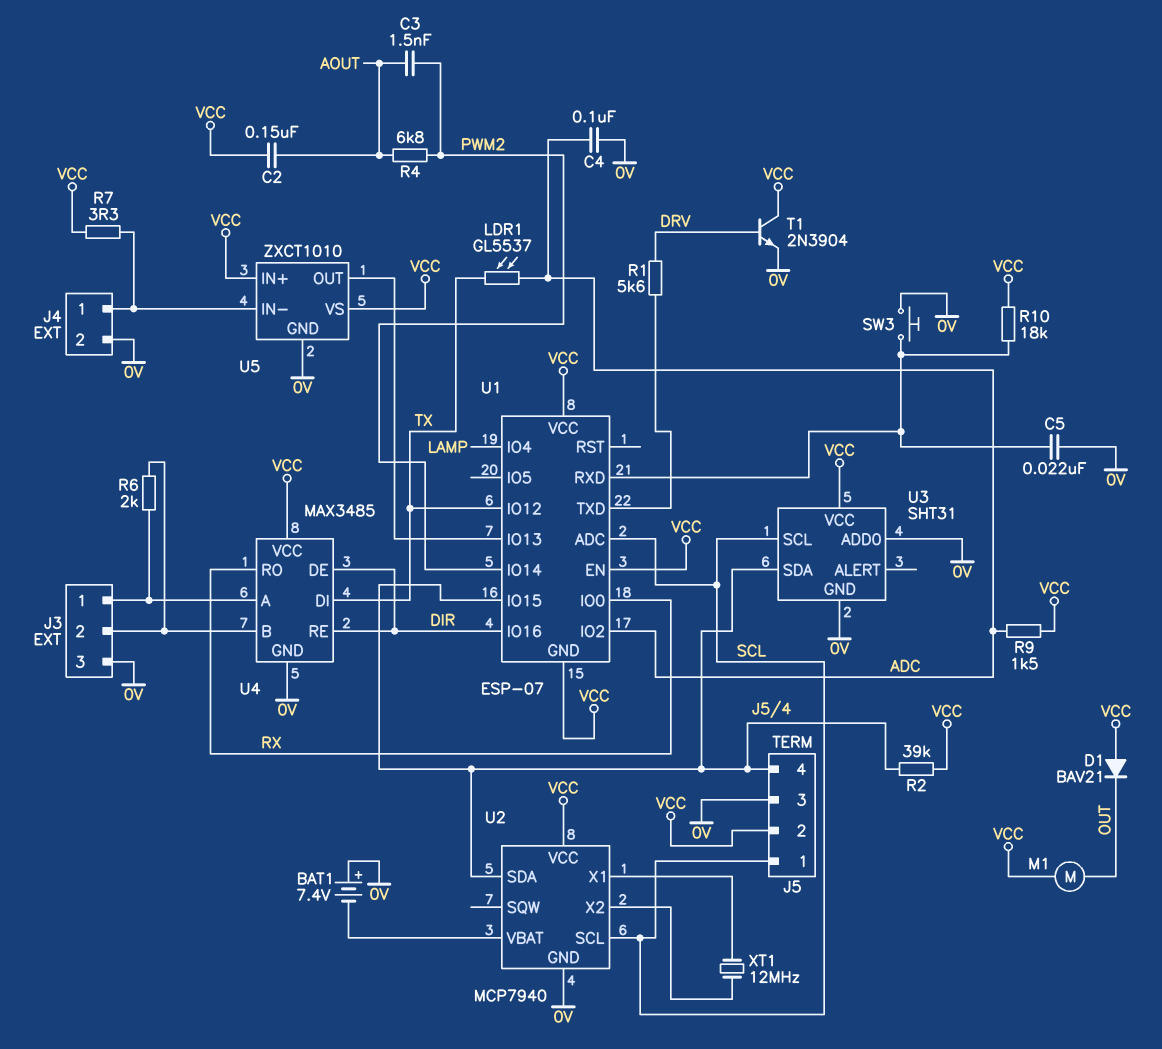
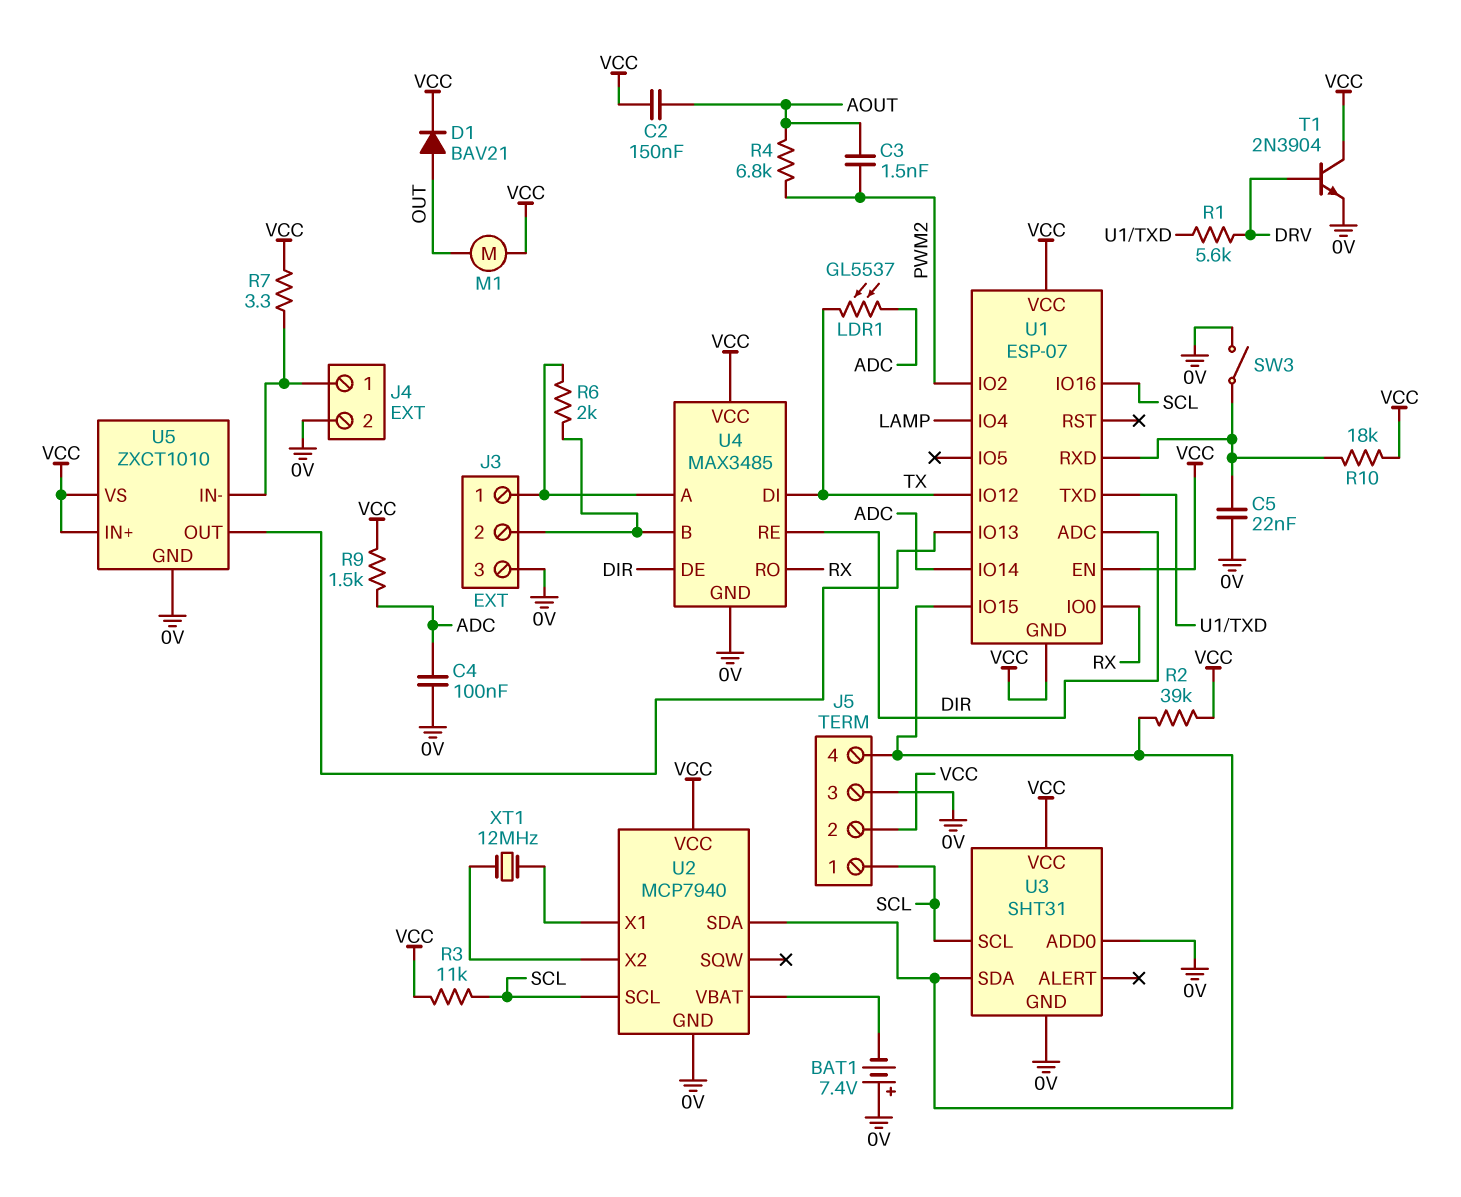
D1: diode BAV21 (A VCC, K OUT) -> diode BAV21 (A OUT, K VCC)
R3: none -> 11k (SCL, VCC)
SW3: button (0V, U1/RXD) -> switch (0V, U1/RXD)
U1 pin ADC: SCL -> DIR
U1 pin IO2: ADC -> PWM2
U1 pin IO14: PWM2 -> ADC
U1 pin IO16: DIR -> SCL

